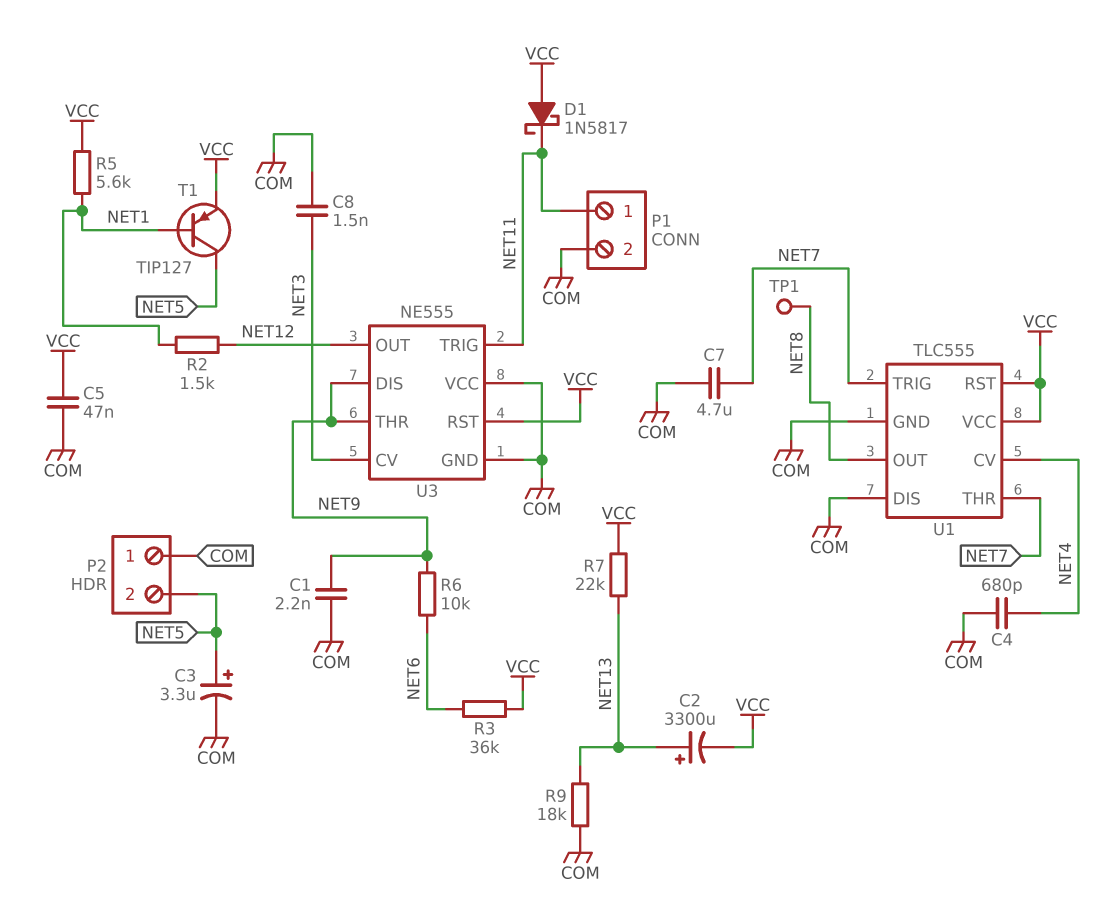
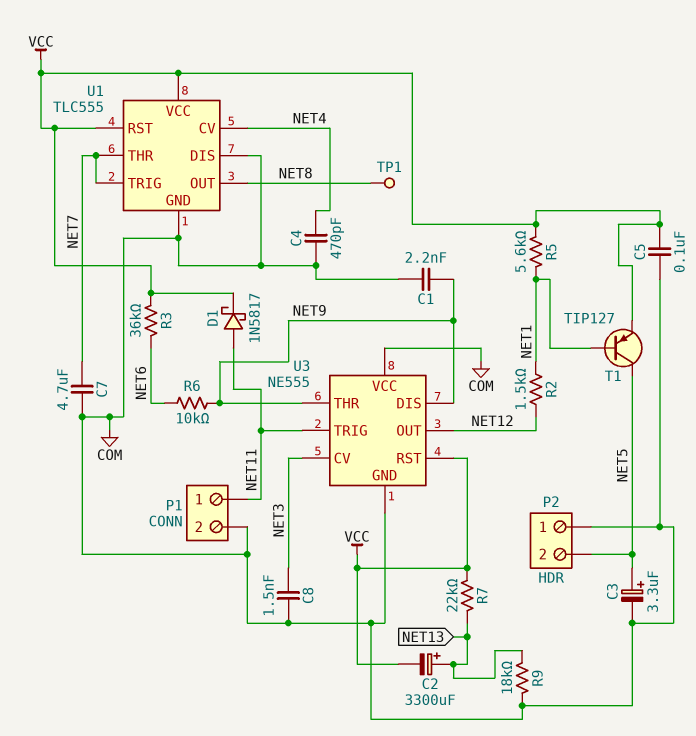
C4: 680pF (COM, NET4) -> 470pF (COM, NET4)
C5: 47nF (COM, VCC) -> 100nF (COM, VCC)
D1: schottky 1N5817 (A VCC, K NET11) -> schottky 1N5817 (A NET11, K VCC)

